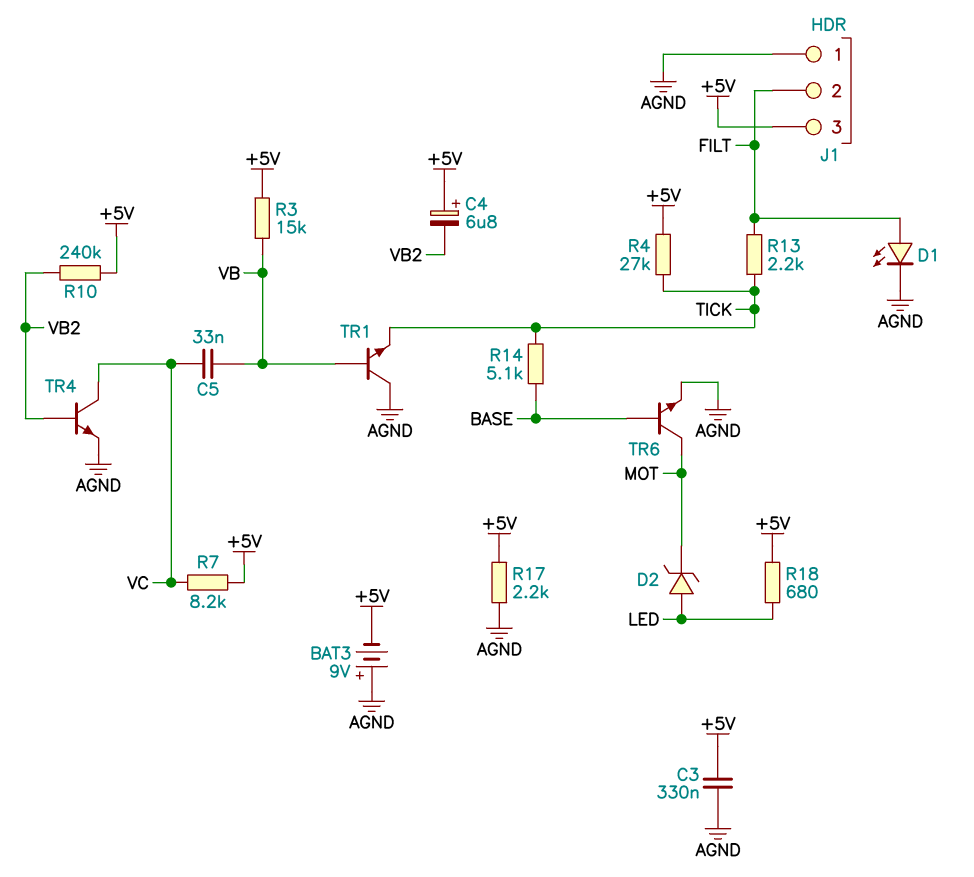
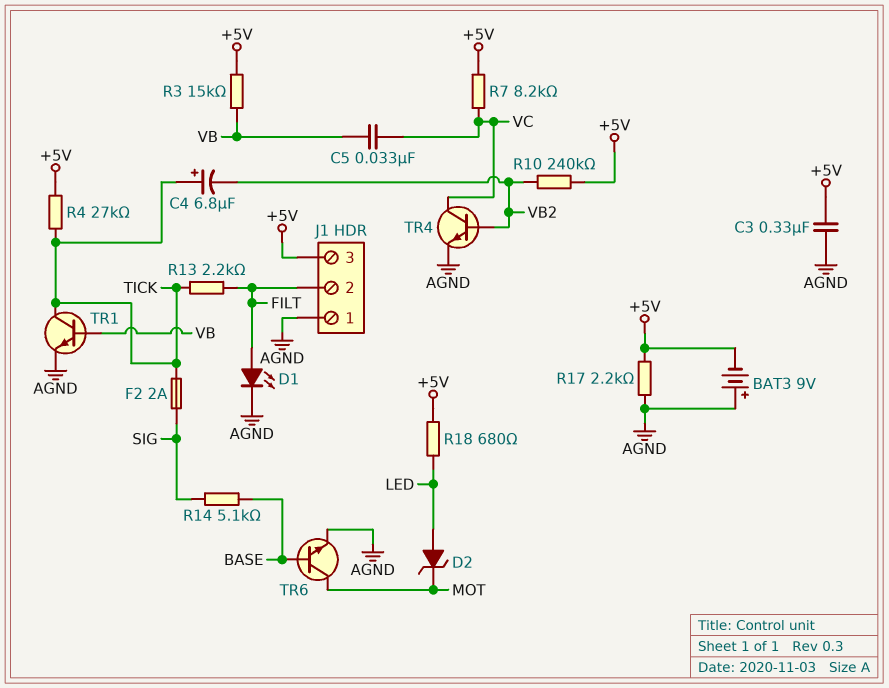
C4: 6.8uF (plus +5V, minus VB2) -> 6.8uF (plus TICK, minus VB2)
F2: none -> 2A (SIG, TICK)
R14: 5.1k (BASE, TICK) -> 5.1k (BASE, SIG)
TR1: NPN (B VB, C AGND, E TICK) -> NPN (B VB, C TICK, E AGND)

